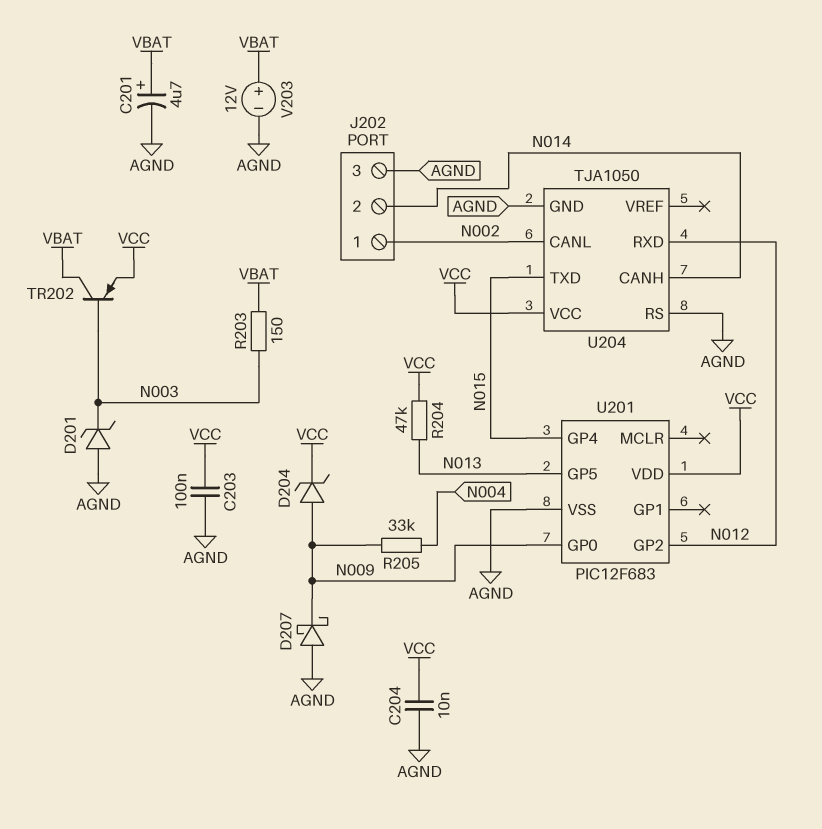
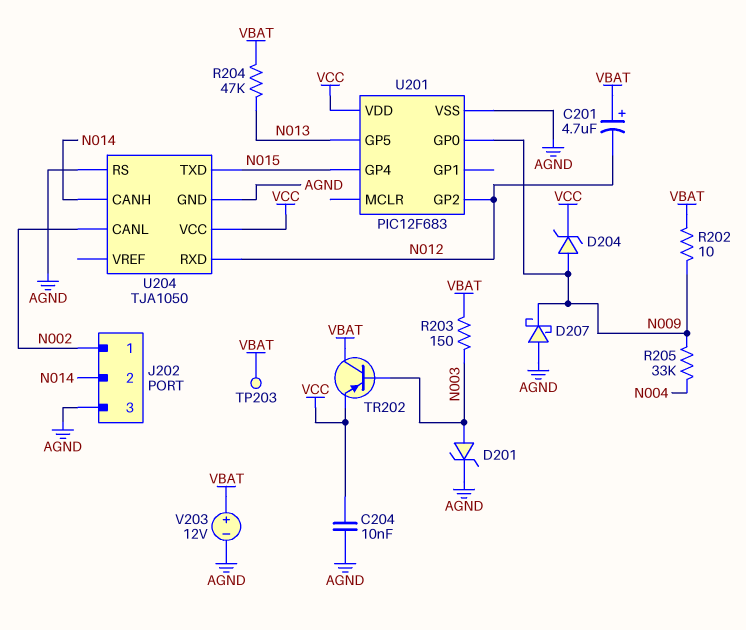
C201: 4.7uF (plus VBAT, minus AGND) -> 4.7uF (plus VBAT, minus N012)
C203: 100nF (AGND, VCC) -> none
D201: zener (A AGND, K N003) -> zener (A N003, K AGND)
R202: none -> 10 (N009, VBAT)
R204: 47k (N013, VCC) -> 47k (N013, VBAT)
TP203: none -> test point (VBAT)

